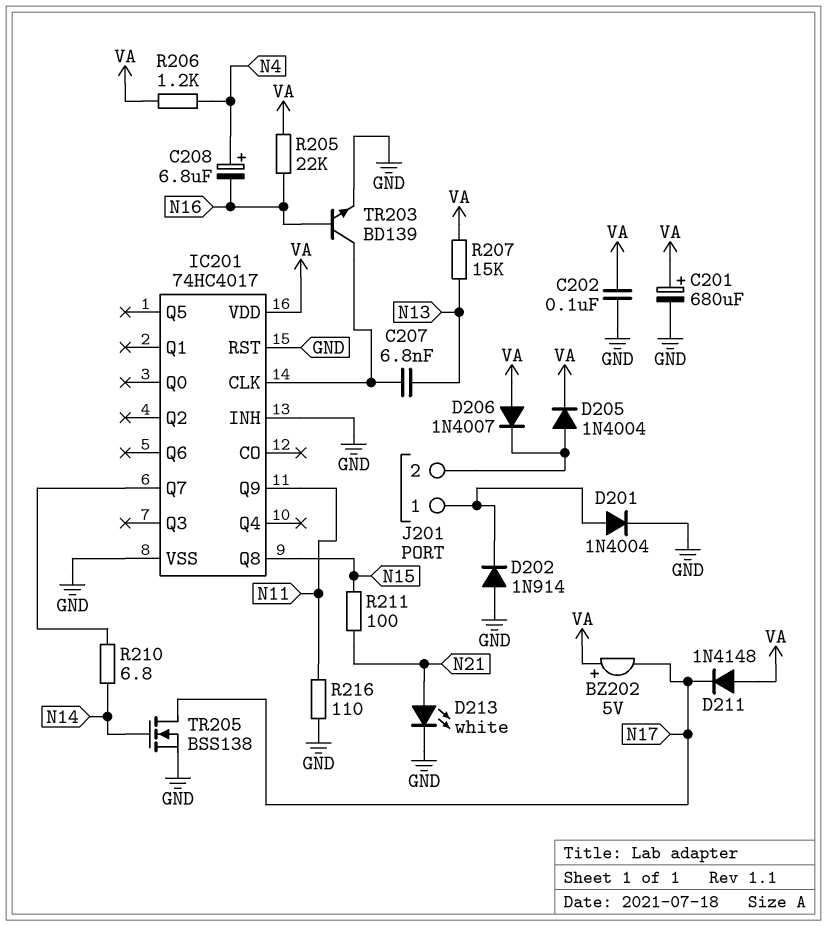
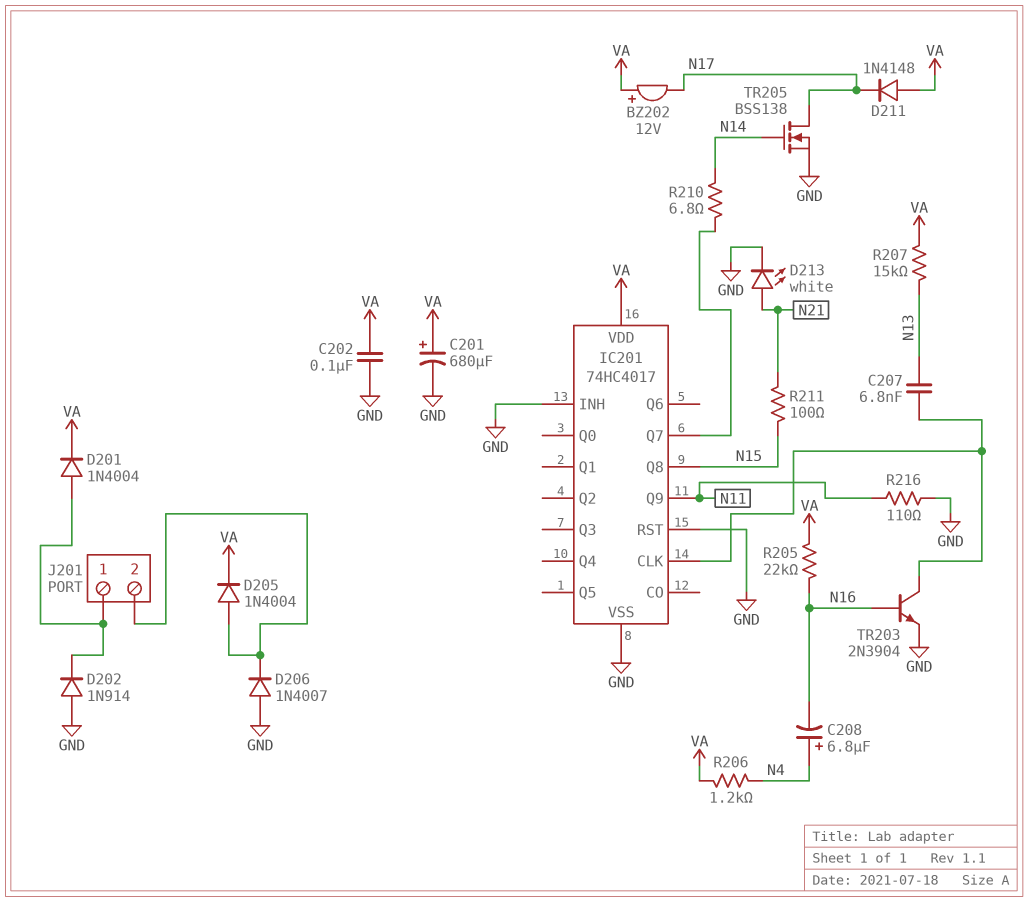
BZ202: buzzer 5V (plus VA, minus N17) -> buzzer 12V (plus VA, minus N17)
D201: diode 1N4004 (A J201/1, K GND) -> diode 1N4004 (A J201/1, K VA)
D206: diode 1N4007 (A VA, K J201/2) -> diode 1N4007 (A GND, K J201/2)
TR203: NPN BD139 (B N16, C IC201/CLK, E GND) -> NPN 2N3904 (B N16, C IC201/CLK, E GND)

